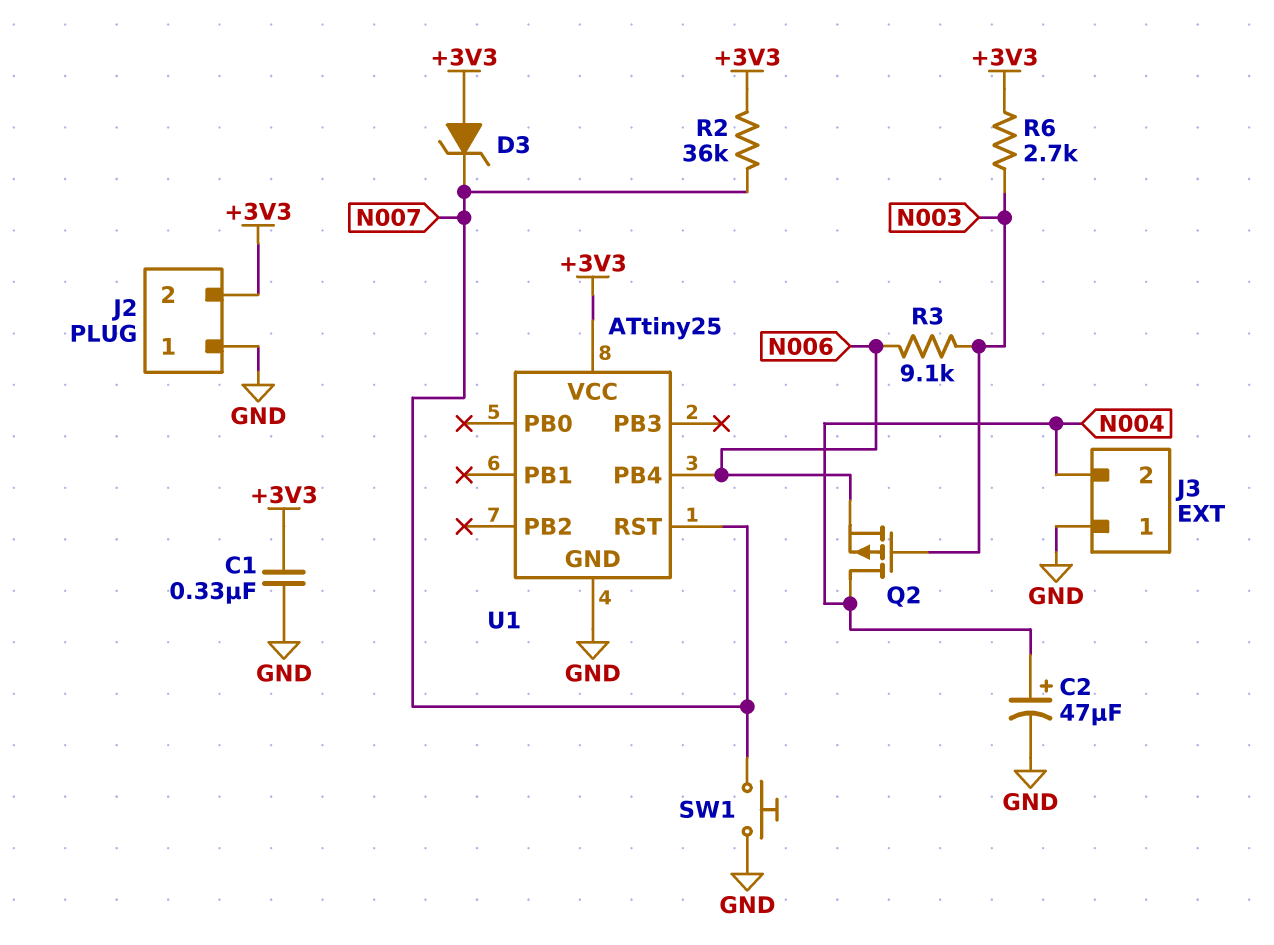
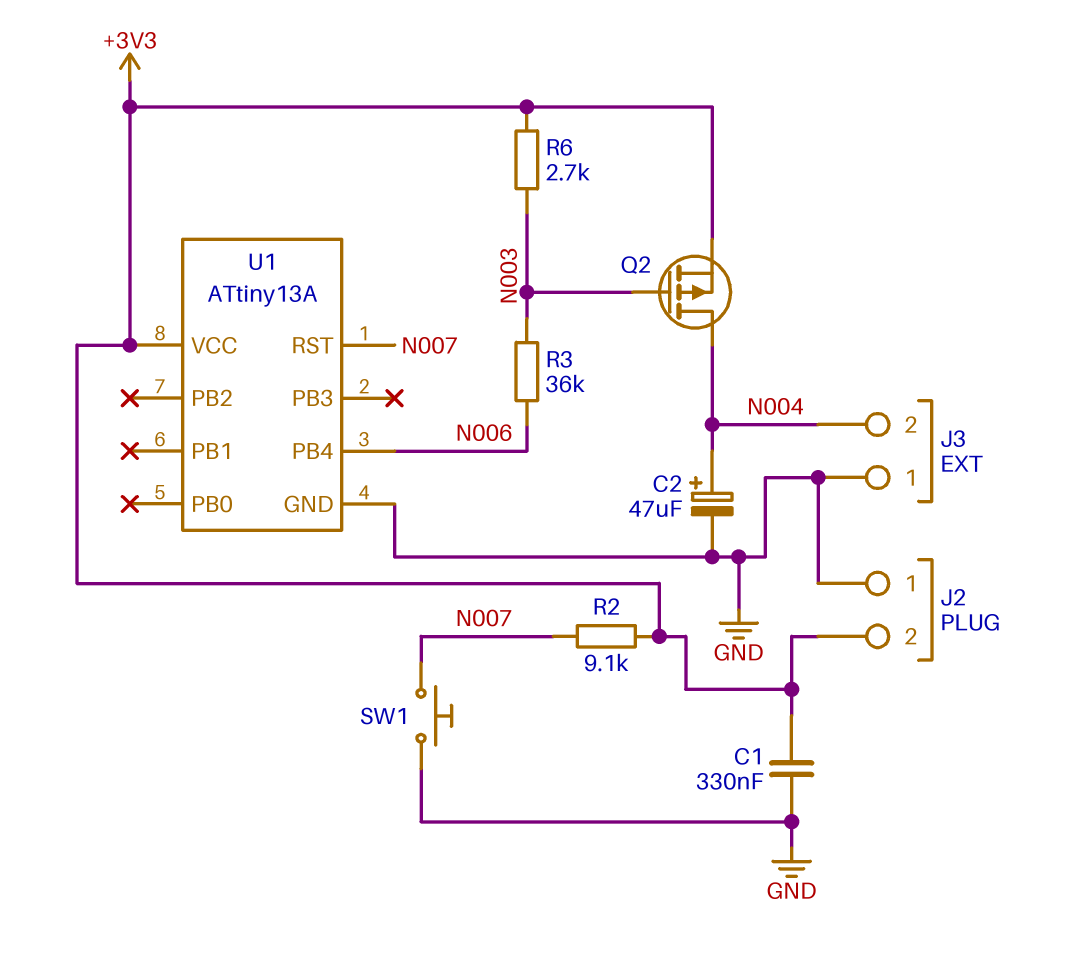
D3: zener (A +3V3, K N007) -> none
Q2: PMOS (G N003, D N004, S N006) -> PMOS (G N003, D N004, S +3V3)
R2: 36k (+3V3, N007) -> 9.1k (+3V3, N007)
R3: 9.1k (N003, N006) -> 36k (N003, N006)
U1: ATtiny25 -> ATtiny13A

